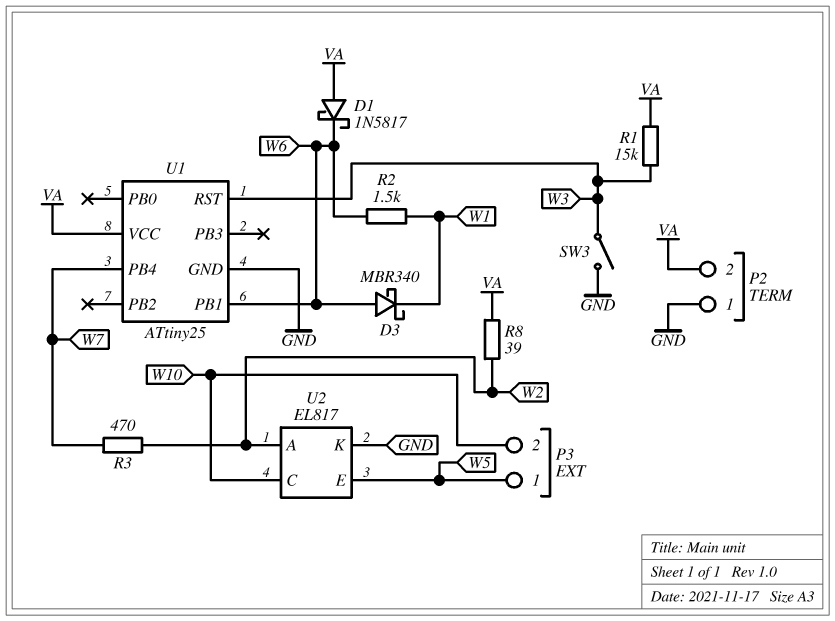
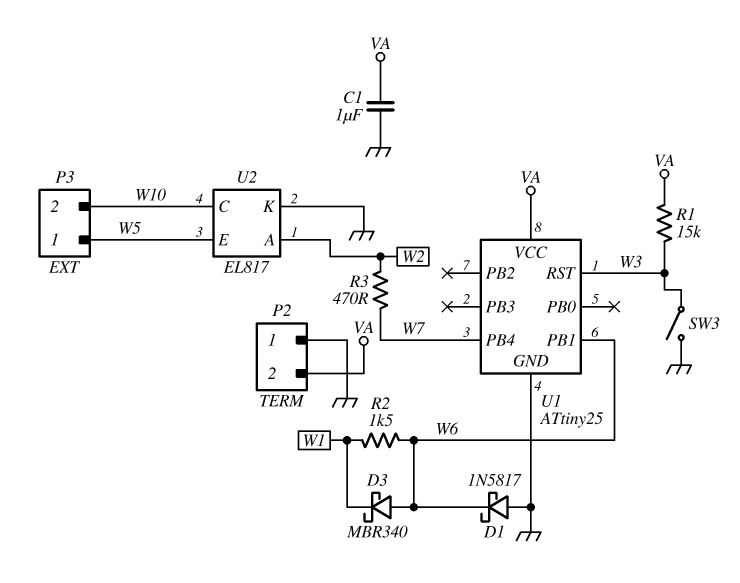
C1: none -> 1uF (GND, VA)
D1: schottky 1N5817 (A VA, K W6) -> schottky 1N5817 (A GND, K W6)
R8: 39 (VA, W2) -> none

